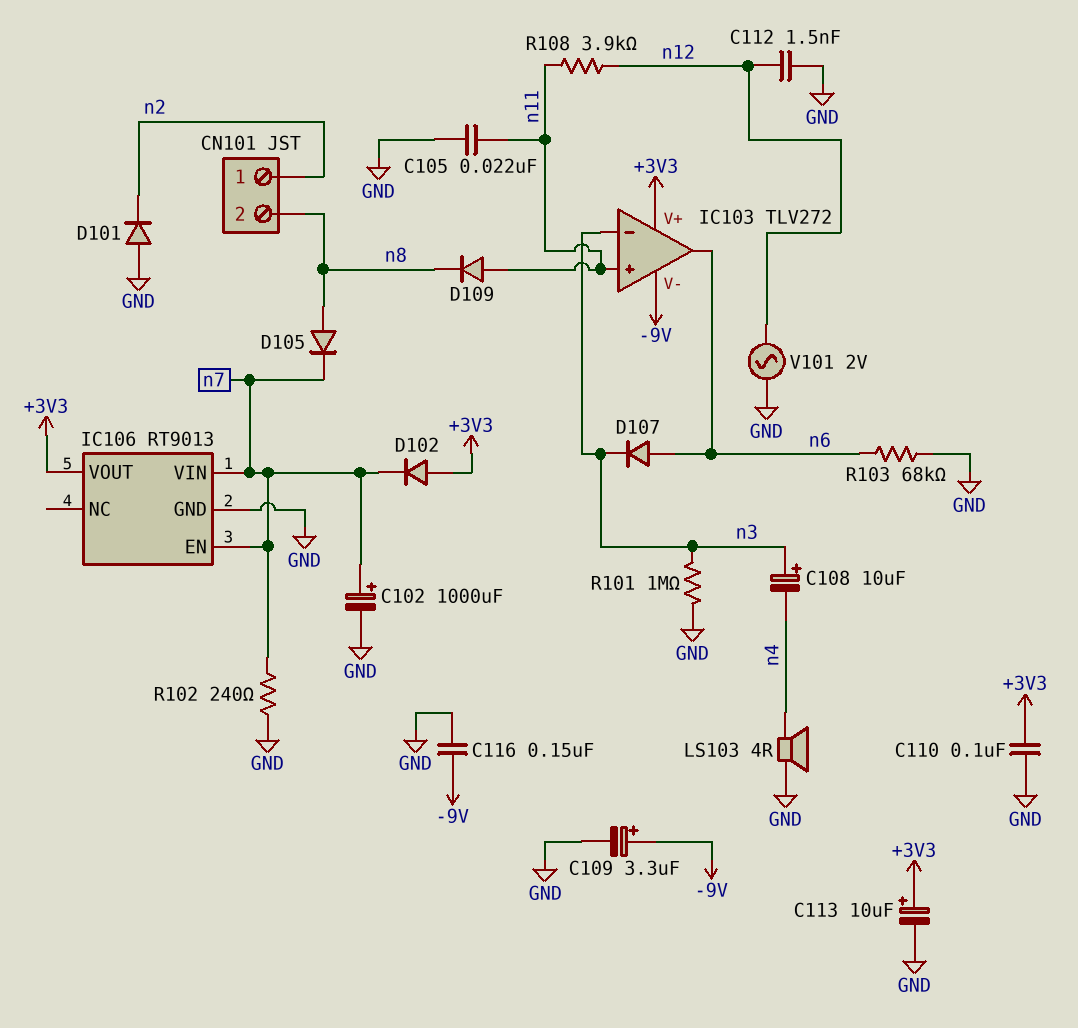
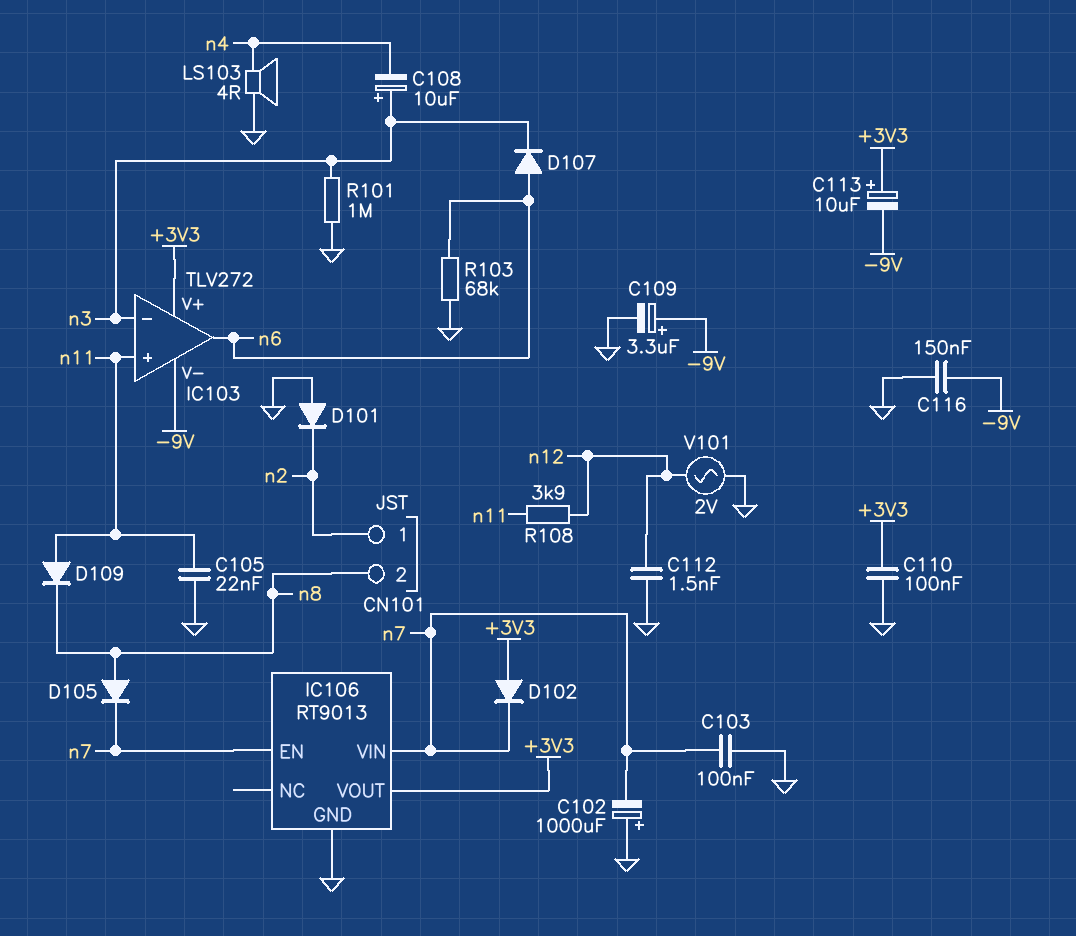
C102: 1000uF (plus n7, minus GND) -> 1000uF (plus GND, minus n7)
C103: none -> 100nF (GND, n7)
C113: 10uF (plus +3V3, minus GND) -> 10uF (plus +3V3, minus -9V)
R102: 240 (GND, n7) -> none

